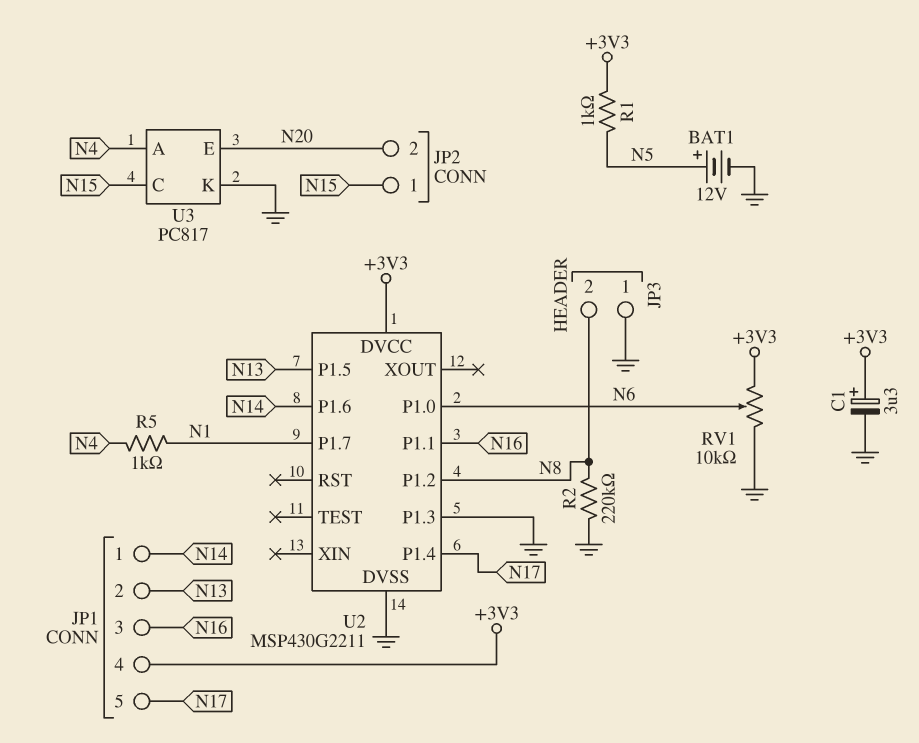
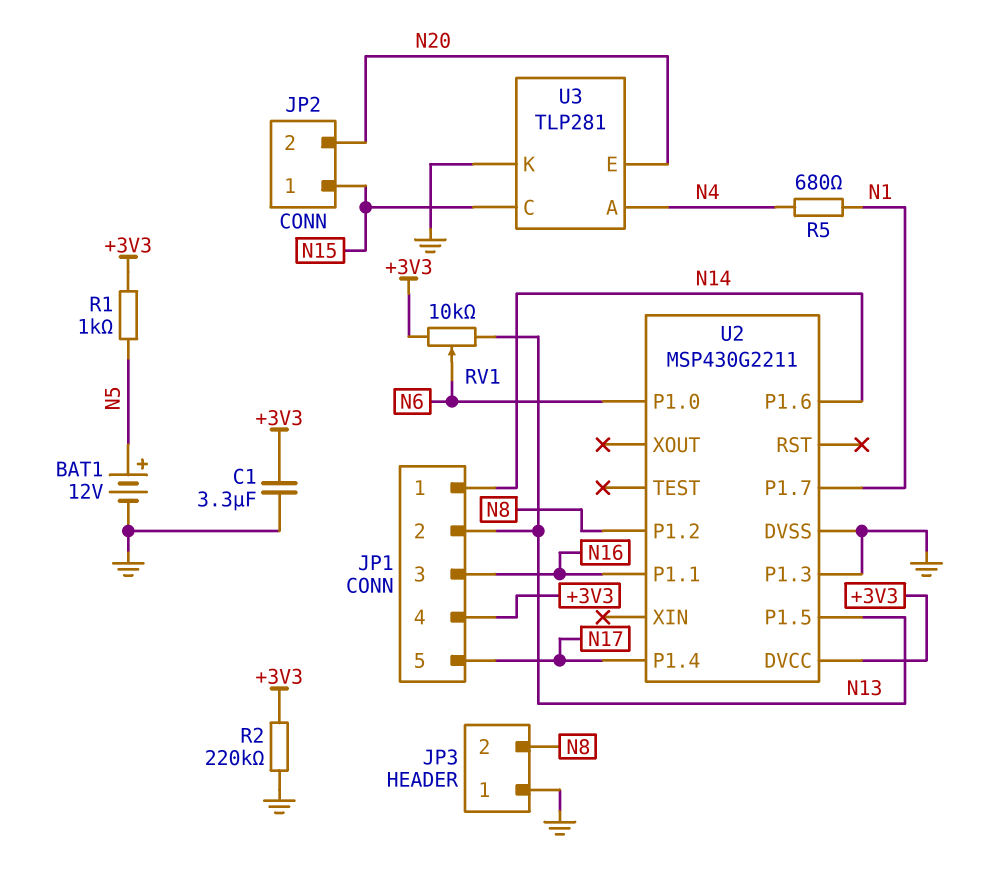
C1: 3.3uF (plus +3V3, minus GND) -> 3.3uF (+3V3, GND)
R2: 220k (GND, N8) -> 220k (+3V3, GND)
R5: 1k (N1, N4) -> 680 (N1, N4)
RV1: 10k (+3V3, GND, wiper N6) -> 10k (+3V3, N13, wiper N6)
U3: PC817 -> TLP281

